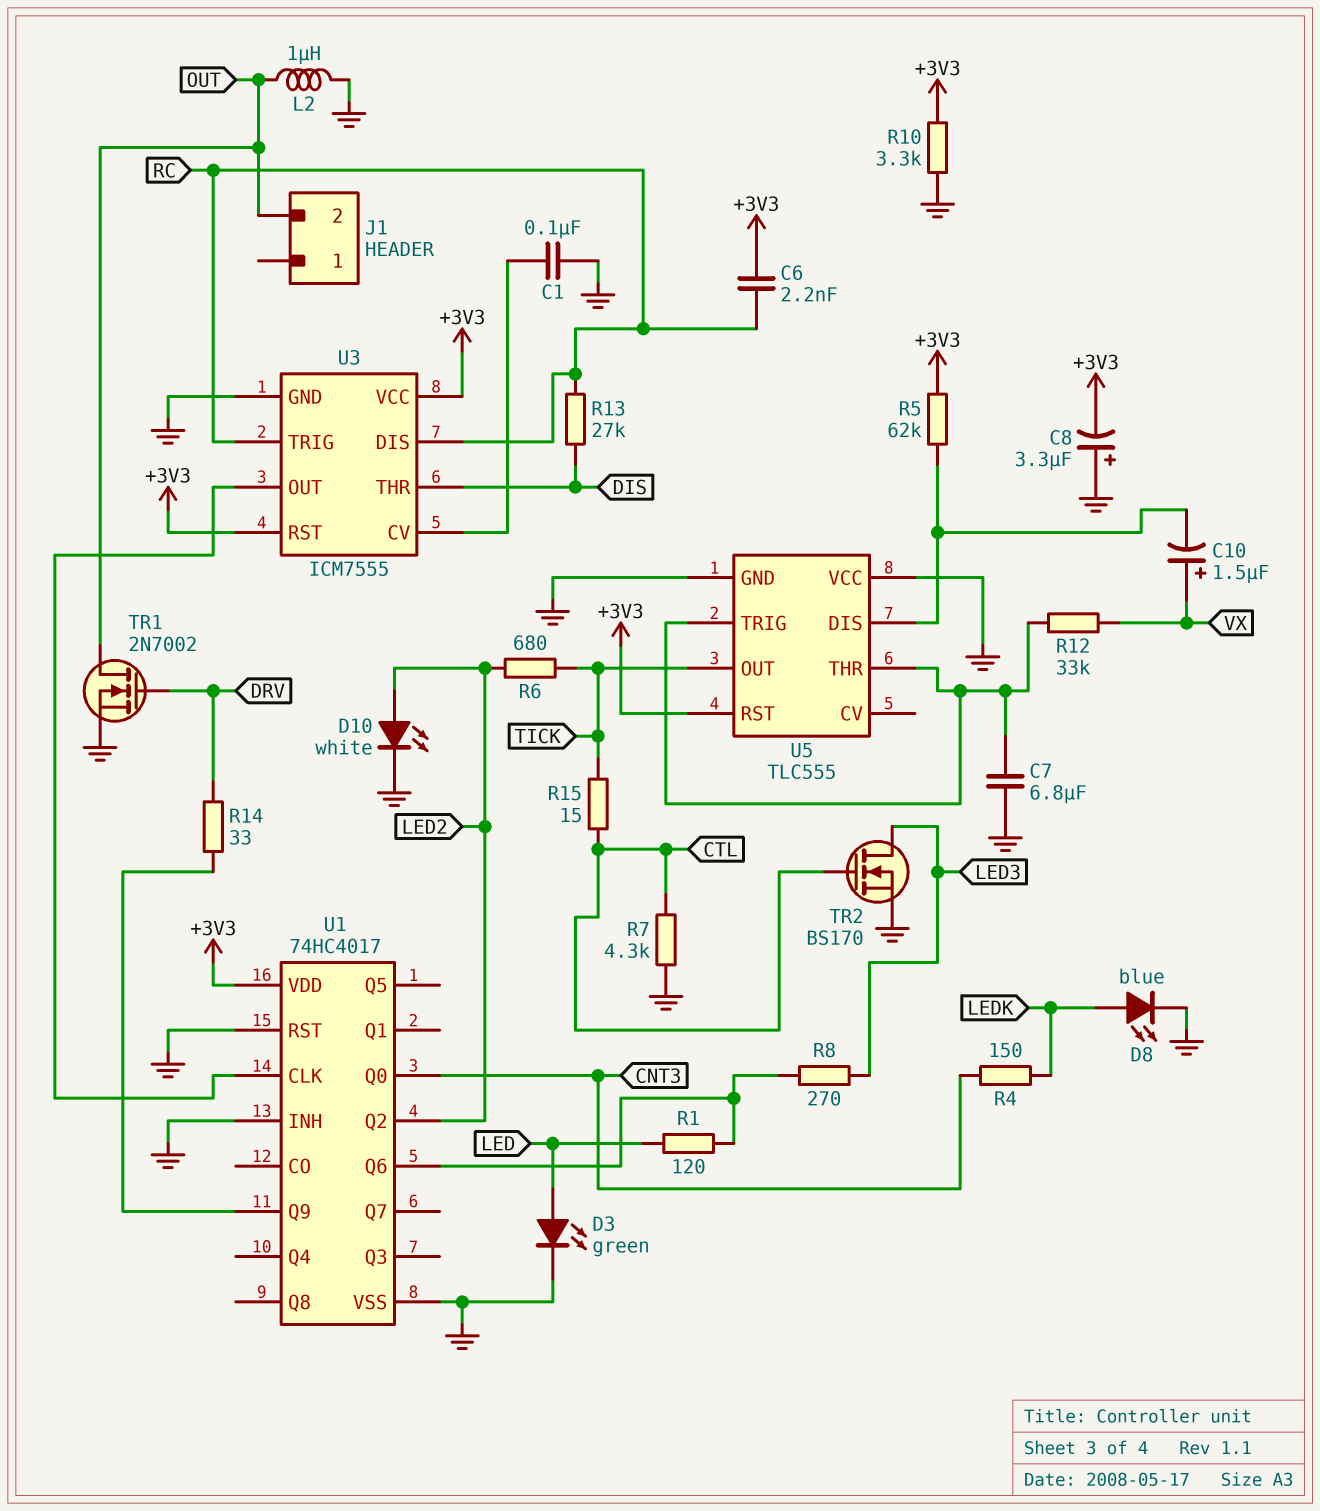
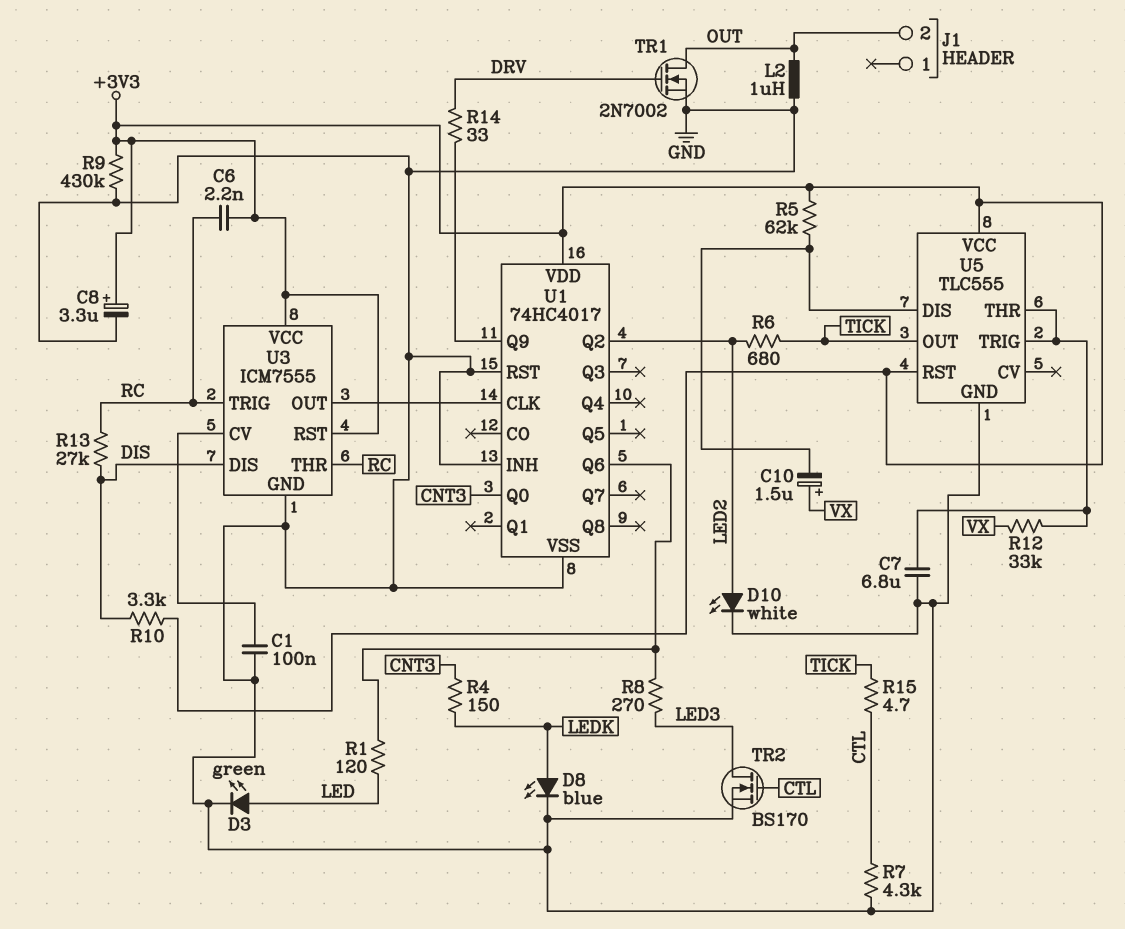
C8: 3.3uF (plus GND, minus +3V3) -> 3.3uF (plus +3V3, minus GND)
R9: none -> 430k (+3V3, GND)
R10: 3.3k (+3V3, GND) -> 3.3k (+3V3, DIS)
R15: 15 (CTL, TICK) -> 4.7 (CTL, TICK)
U3 pin DIS: RC -> DIS
U3 pin THR: DIS -> RC
U5 pin VCC: GND -> +3V3

